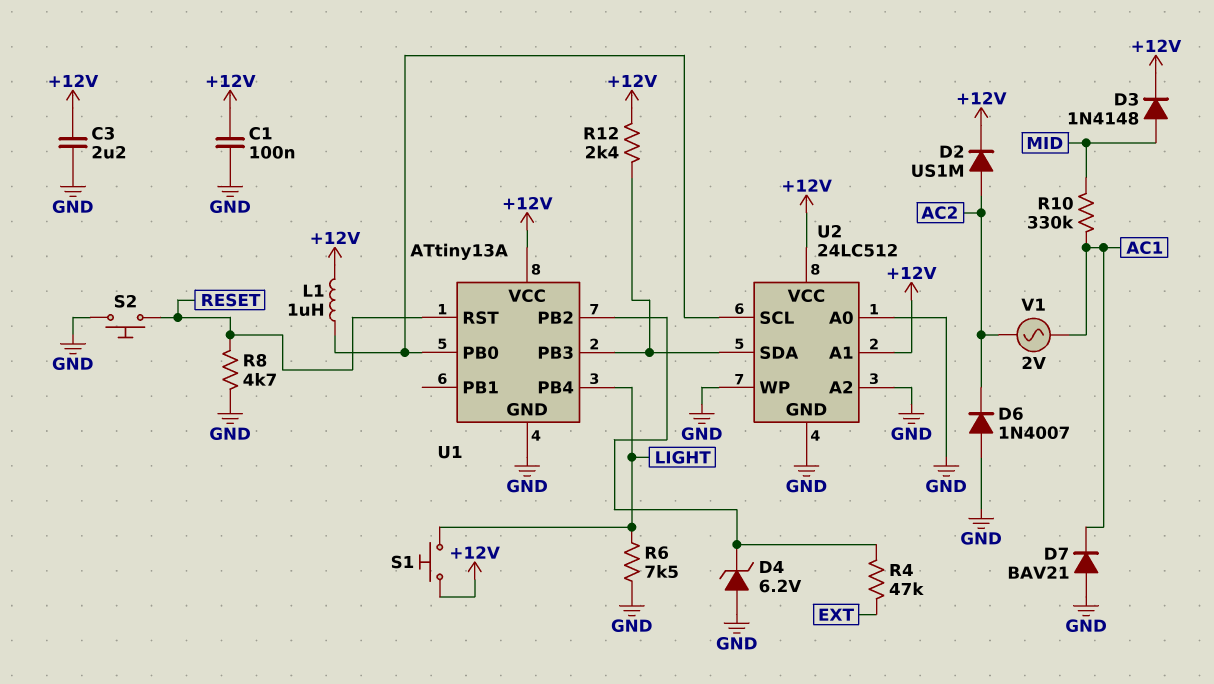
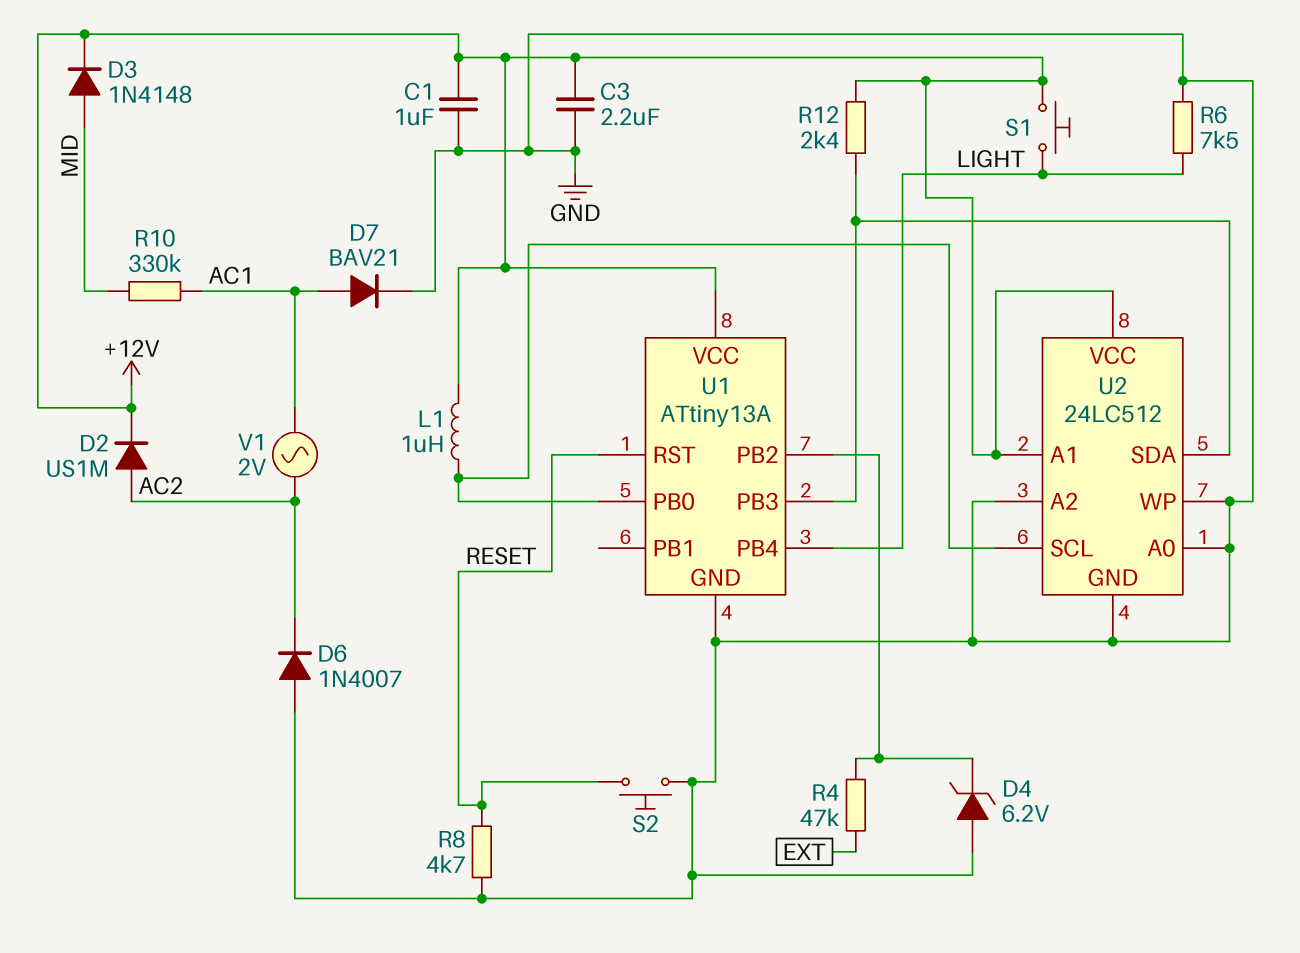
C1: 100nF (+12V, GND) -> 1uF (+12V, GND)
D7: diode BAV21 (A GND, K AC1) -> diode BAV21 (A AC1, K GND)

